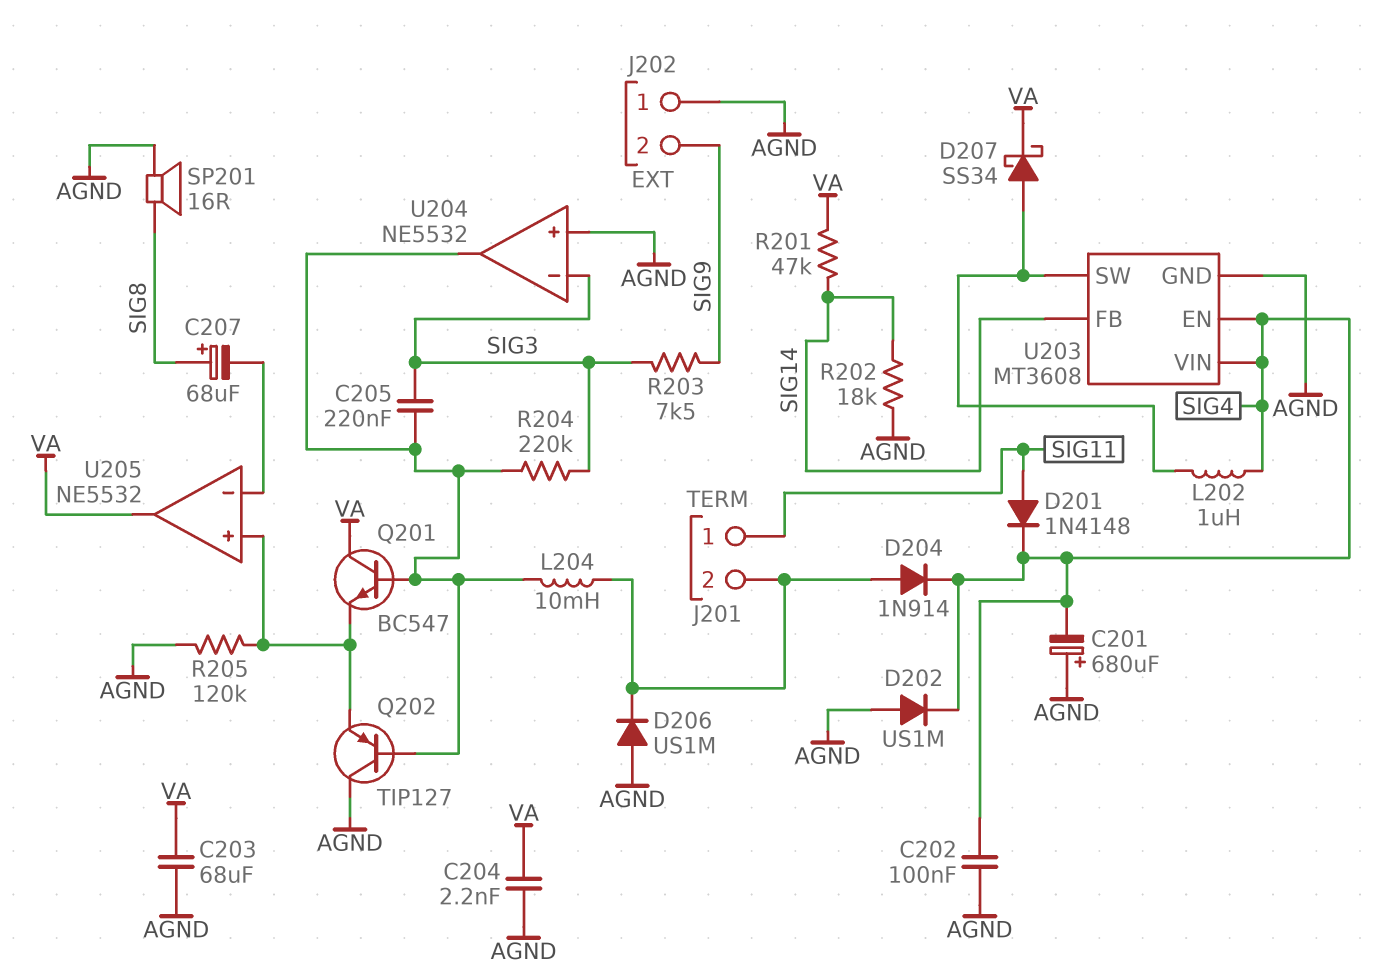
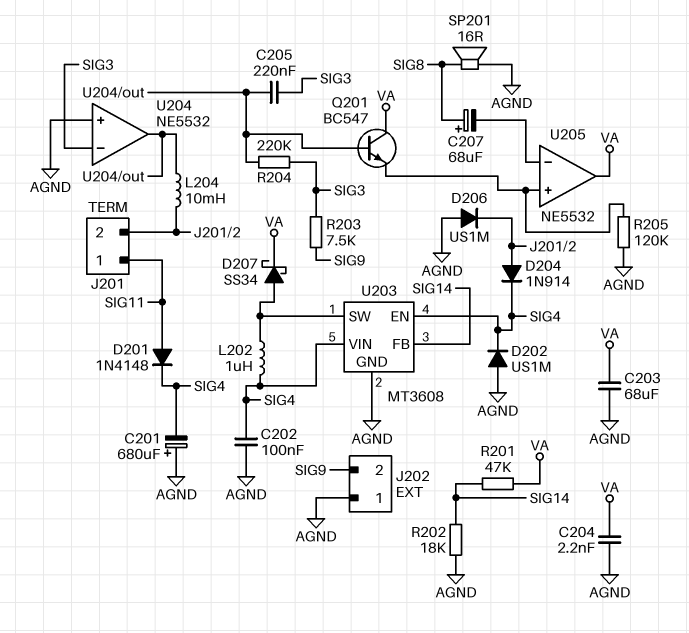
Q202: PNP TIP127 (B U204/out, C AGND, E U205/in+) -> none

